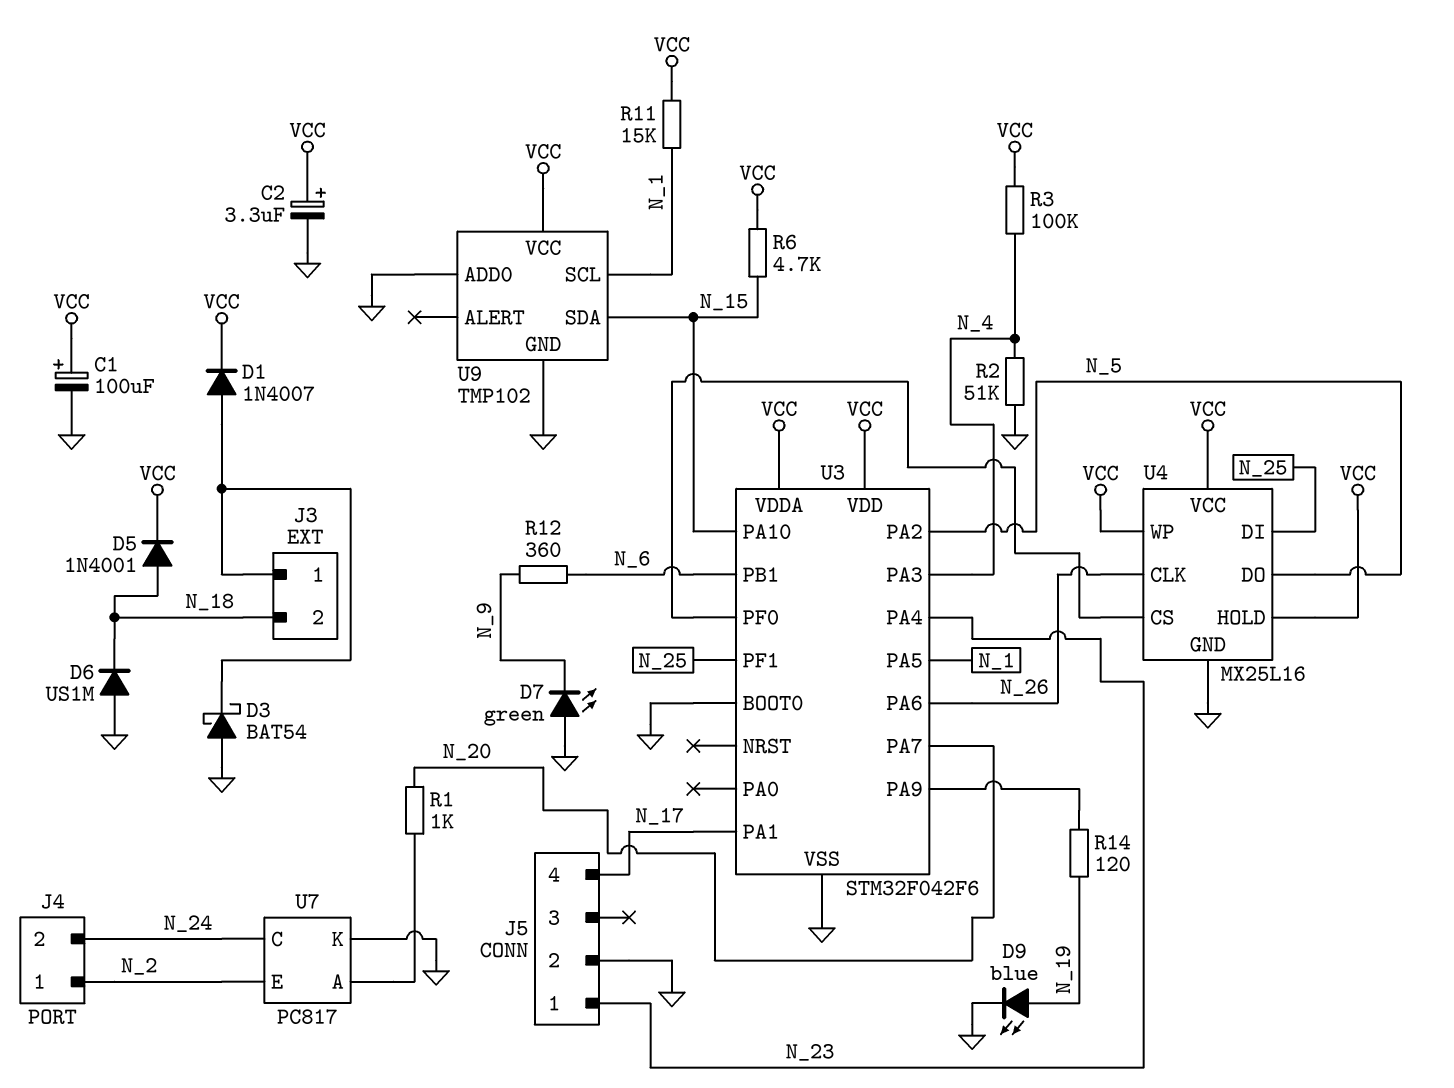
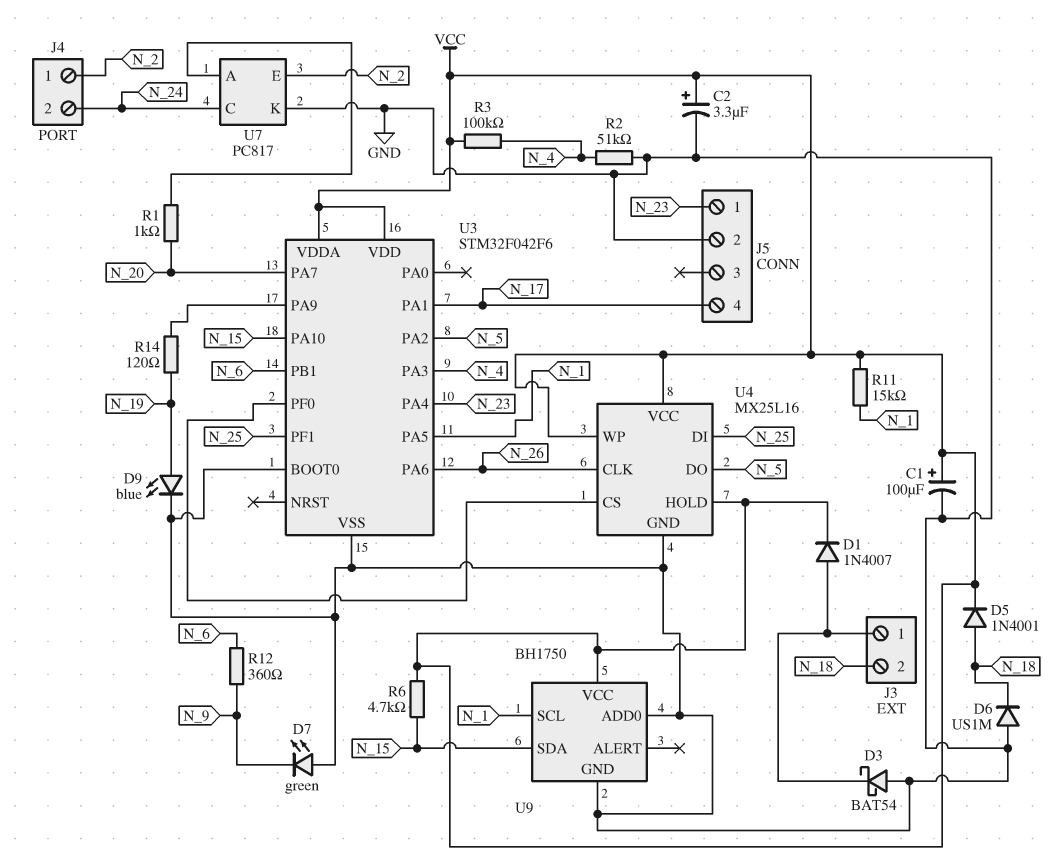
U9: TMP102 -> BH1750

